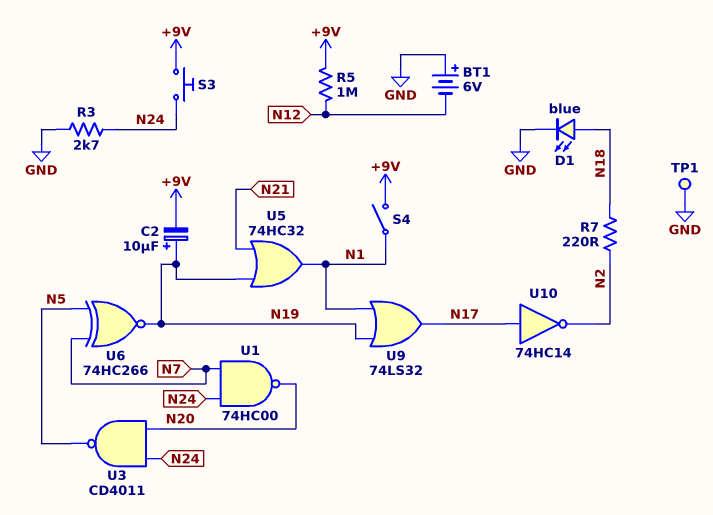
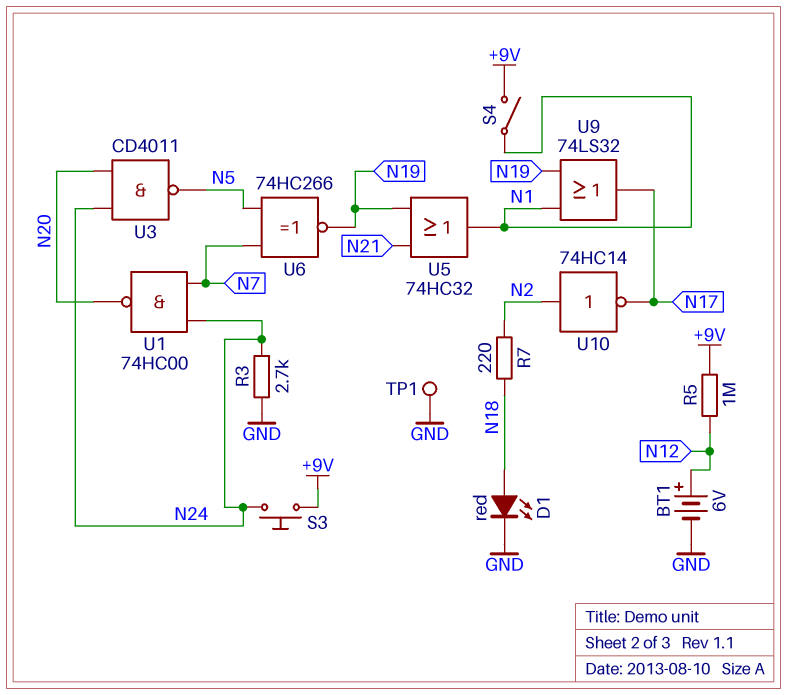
BT1: 6V (plus GND, minus N12) -> 6V (plus N12, minus GND)
C2: 10uF (plus N19, minus +9V) -> none
D1: LED blue (A N18, K GND) -> LED red (A N18, K GND)
U10: NOT 74HC14 (in N17, out N2) -> NOT 74HC14 (in N2, out N17)

